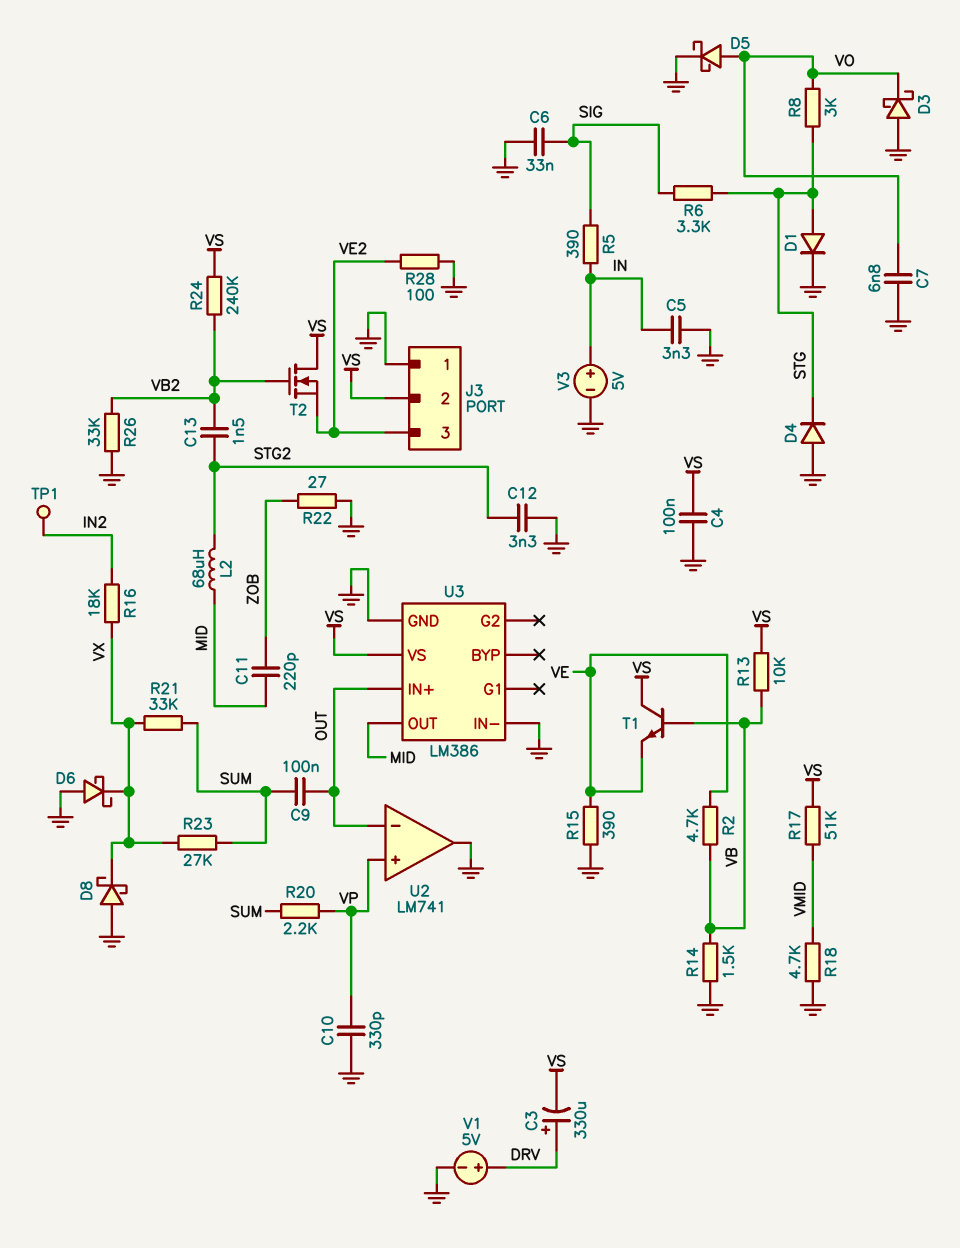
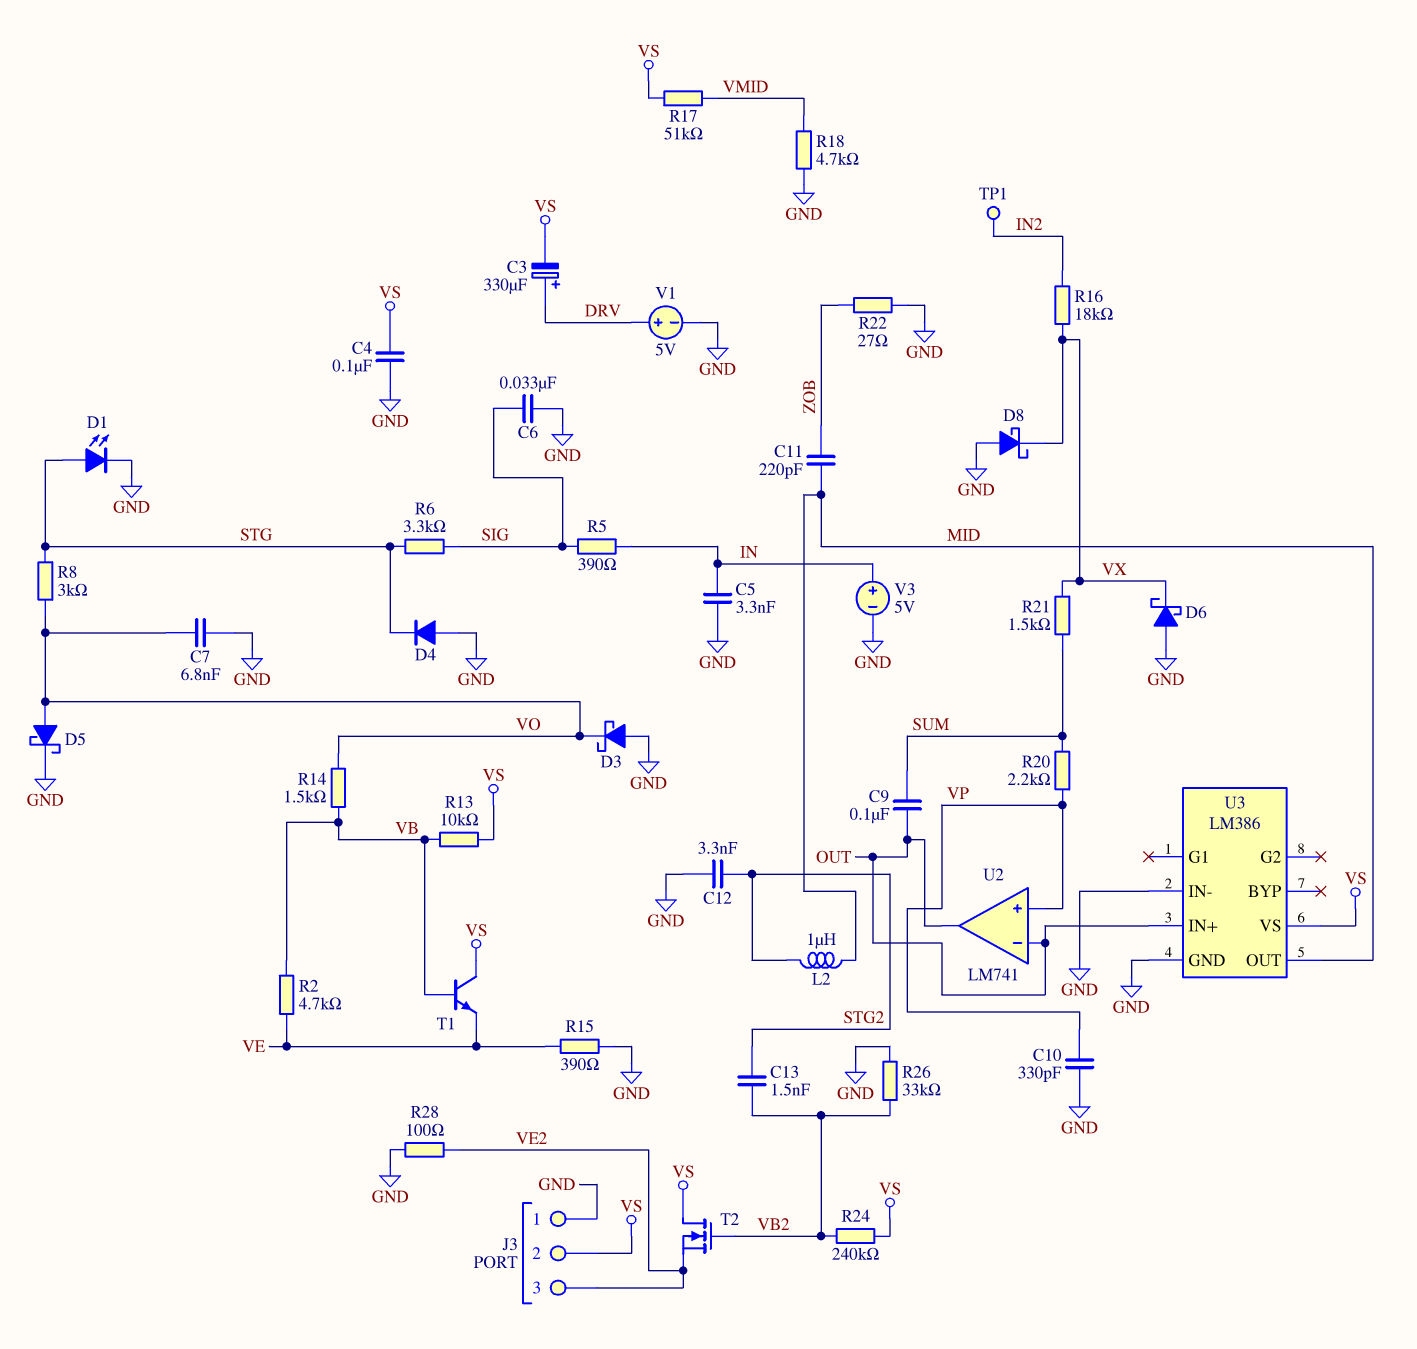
D1: diode (A STG, K GND) -> LED (A STG, K GND)
L2: 68uH (MID, STG2) -> 1uH (MID, STG2)
R14: 1.5k (GND, VB) -> 1.5k (VB, VO)
R21: 33k (SUM, VX) -> 1.5k (SUM, VX)
R23: 27k (SUM, VX) -> none
U2 pin out: GND -> OUT

